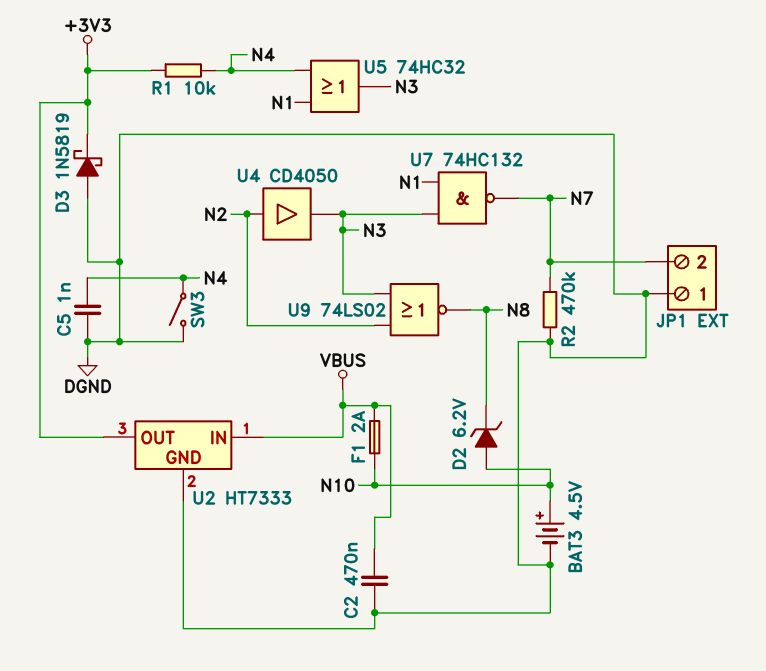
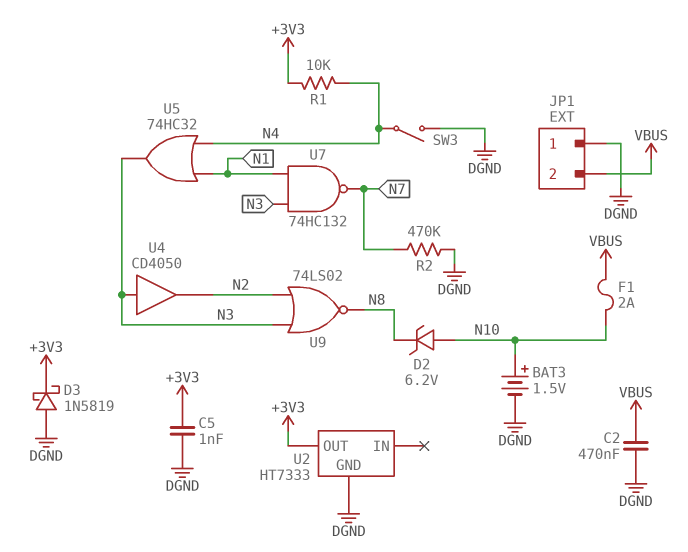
BAT3: 4.5V (plus N10, minus DGND) -> 1.5V (plus N10, minus DGND)
C5: 1nF (DGND, N4) -> 1nF (+3V3, DGND)
JP1 pin 2: N7 -> VBUS
U2 pin IN: VBUS -> none
U4: buffer CD4050 (in N2, out N3) -> buffer CD4050 (in N3, out N2)

